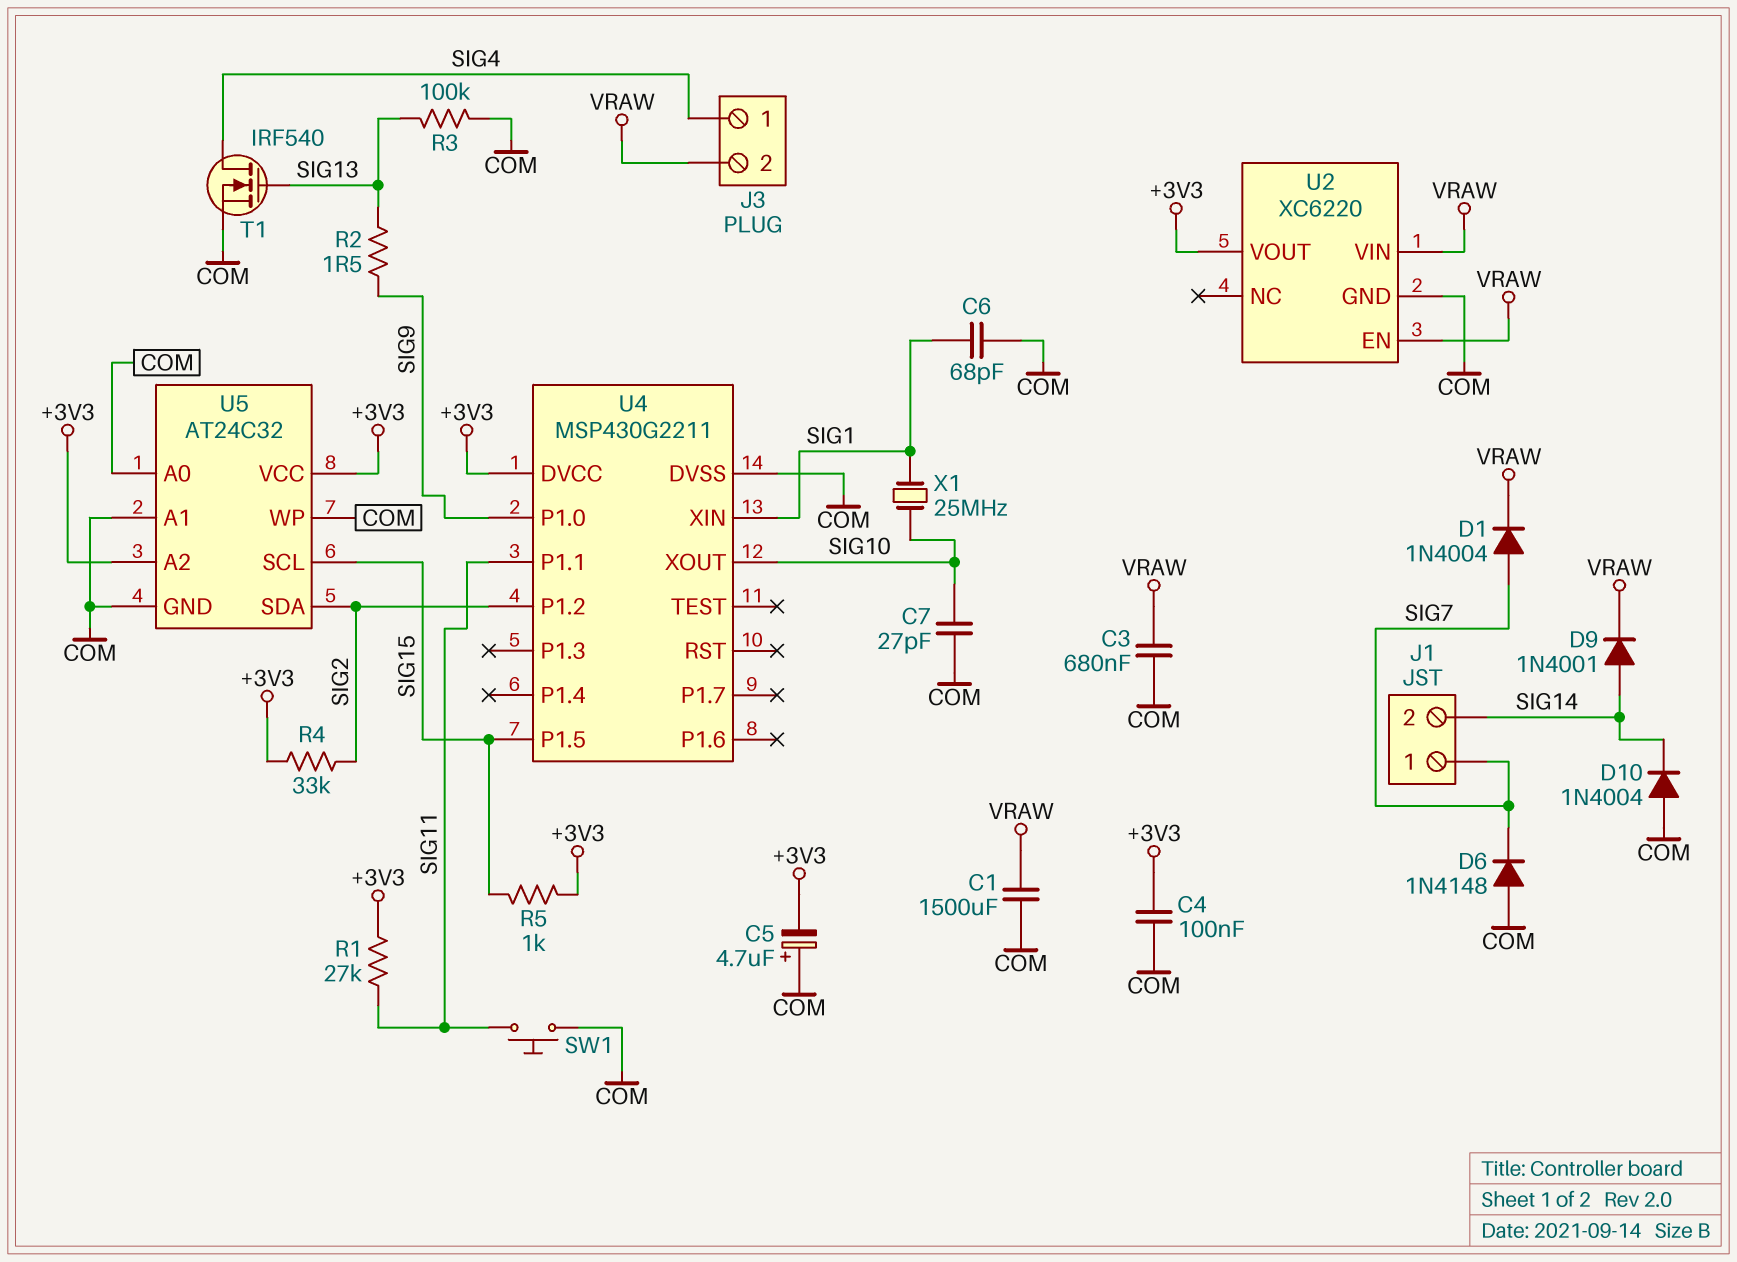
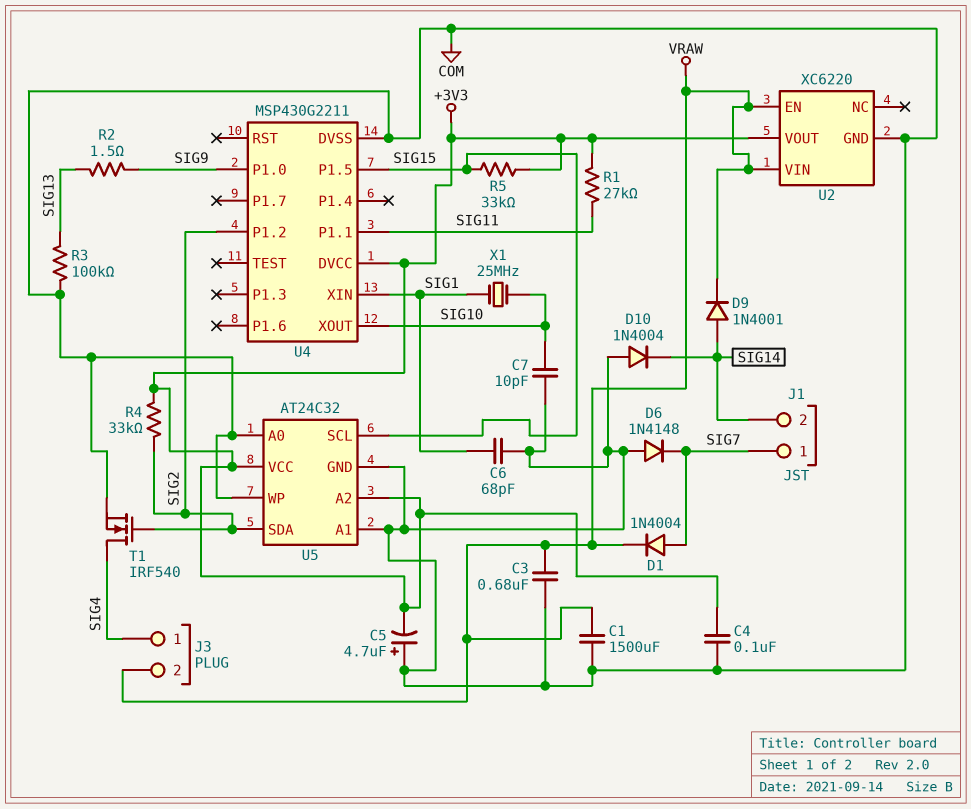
C7: 27pF (COM, SIG10) -> 10pF (COM, SIG10)
R5: 1k (+3V3, SIG15) -> 33k (+3V3, SIG15)
SW1: button (COM, SIG11) -> none
T1: NMOS IRF540 (G SIG13, D SIG4, S COM) -> NMOS IRF540 (G SIG2, D SIG4, S COM)

